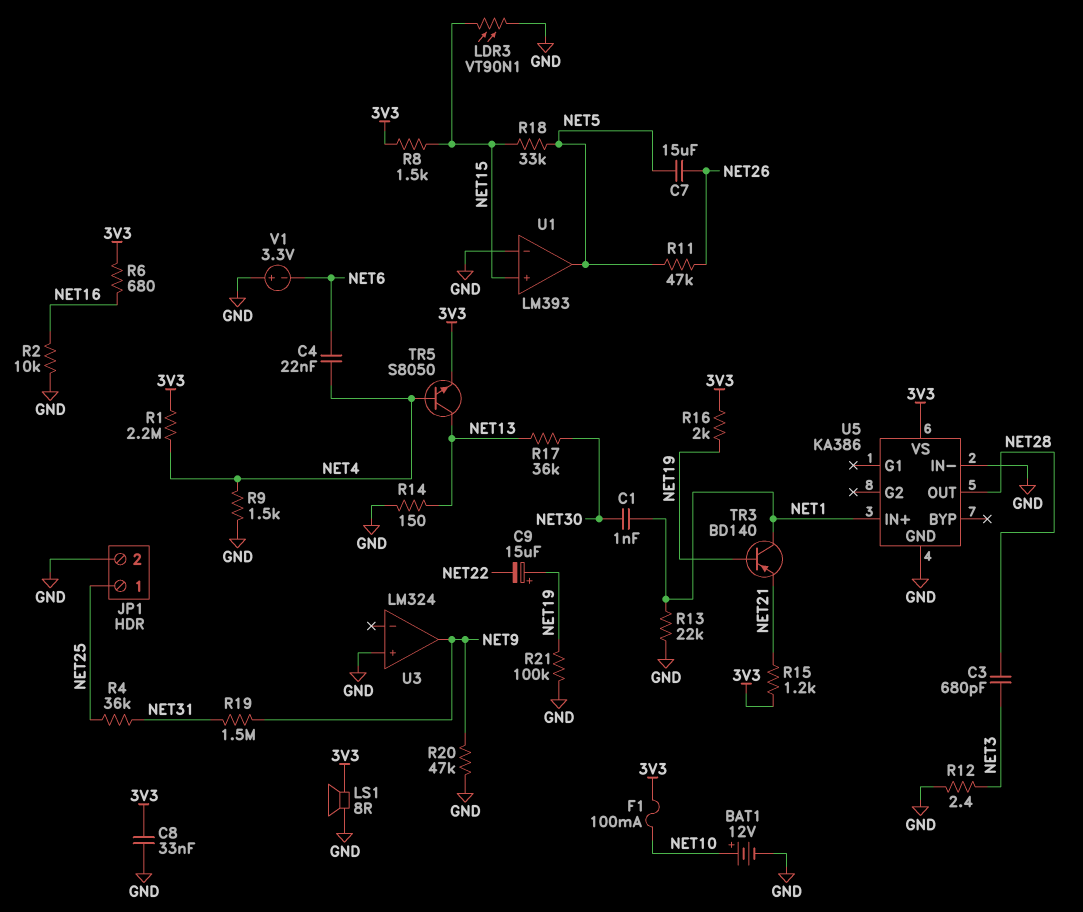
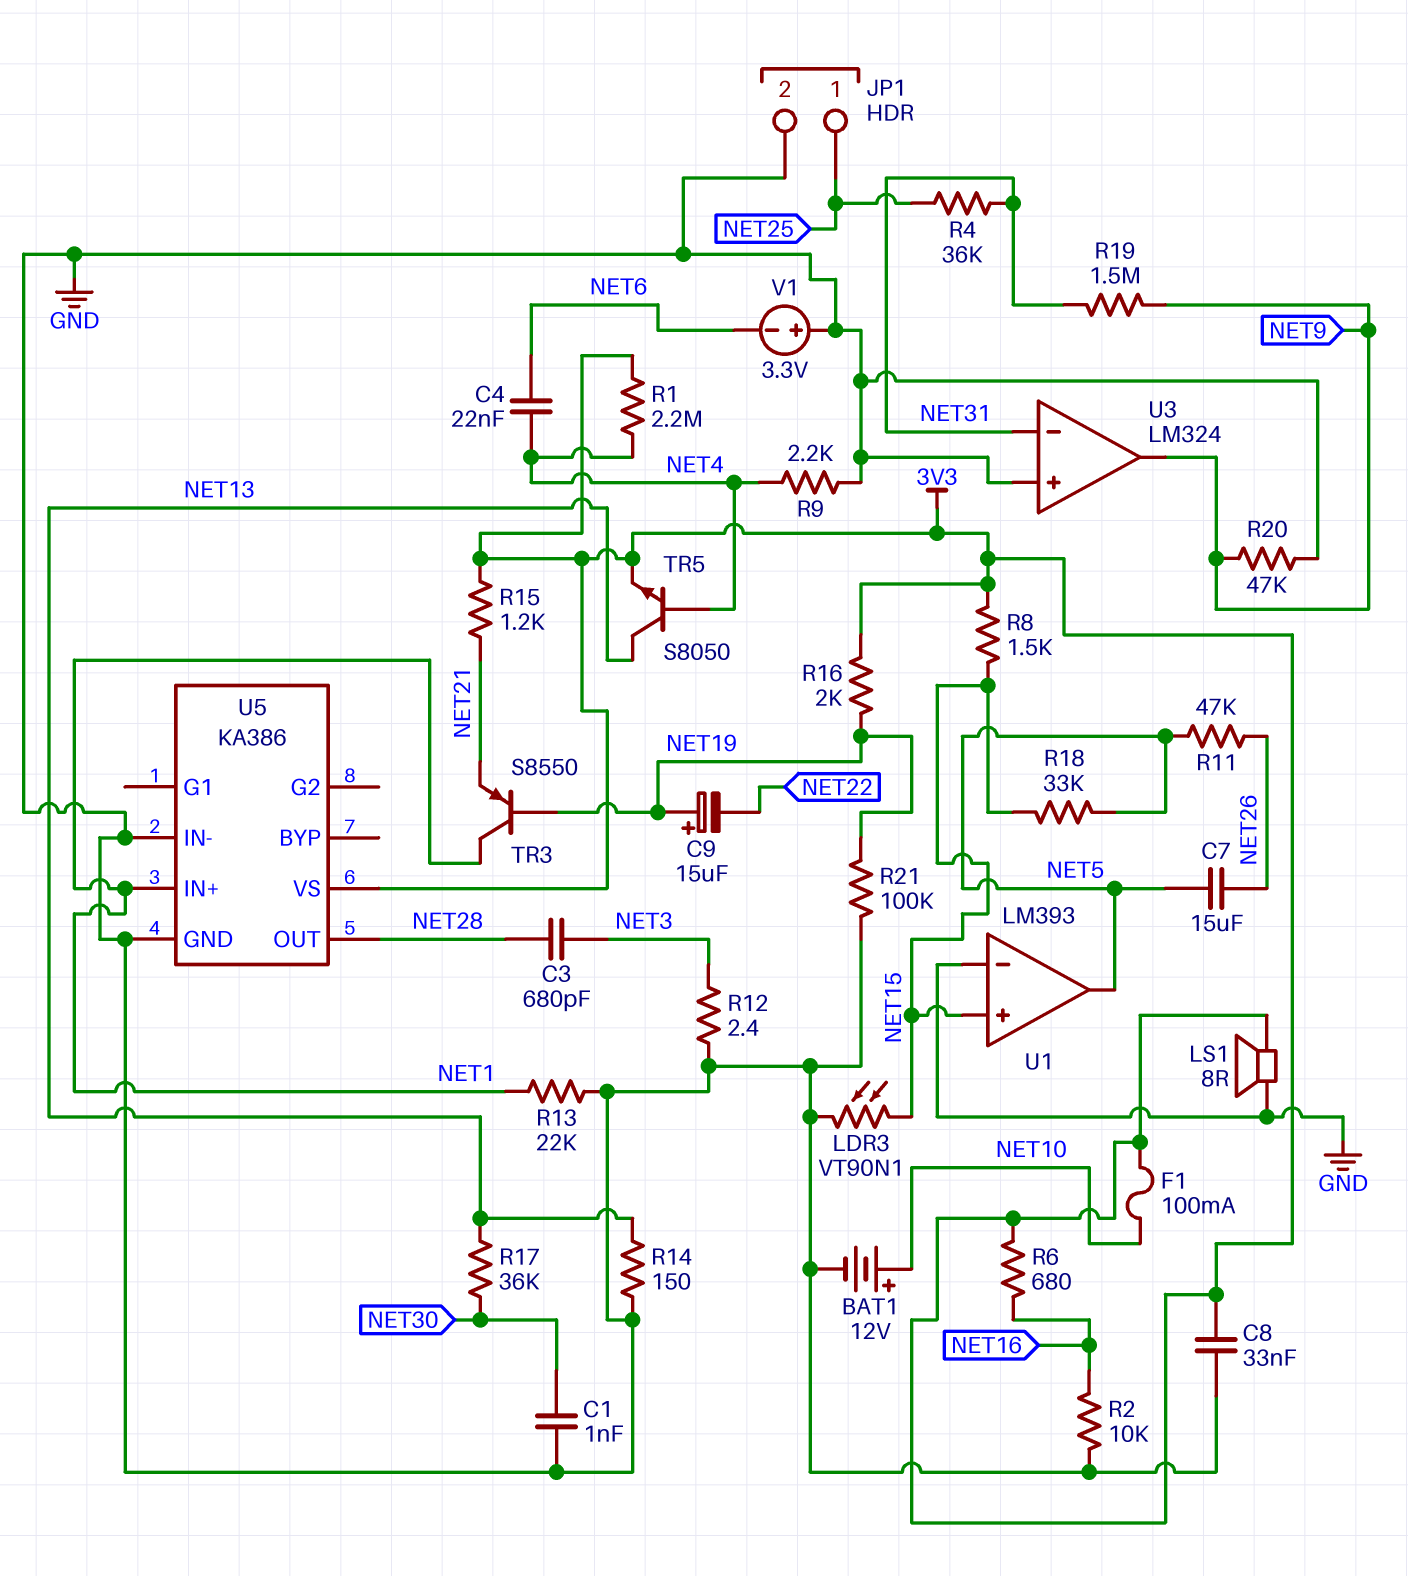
C1: 1nF (NET1, NET30) -> 1nF (GND, NET30)
R9: 1.5k (GND, NET4) -> 2.2k (GND, NET4)
TR3: PNP BD140 (B NET19, C NET1, E NET21) -> PNP S8550 (B NET19, C NET1, E NET21)
U3 pin in-: none -> NET31

